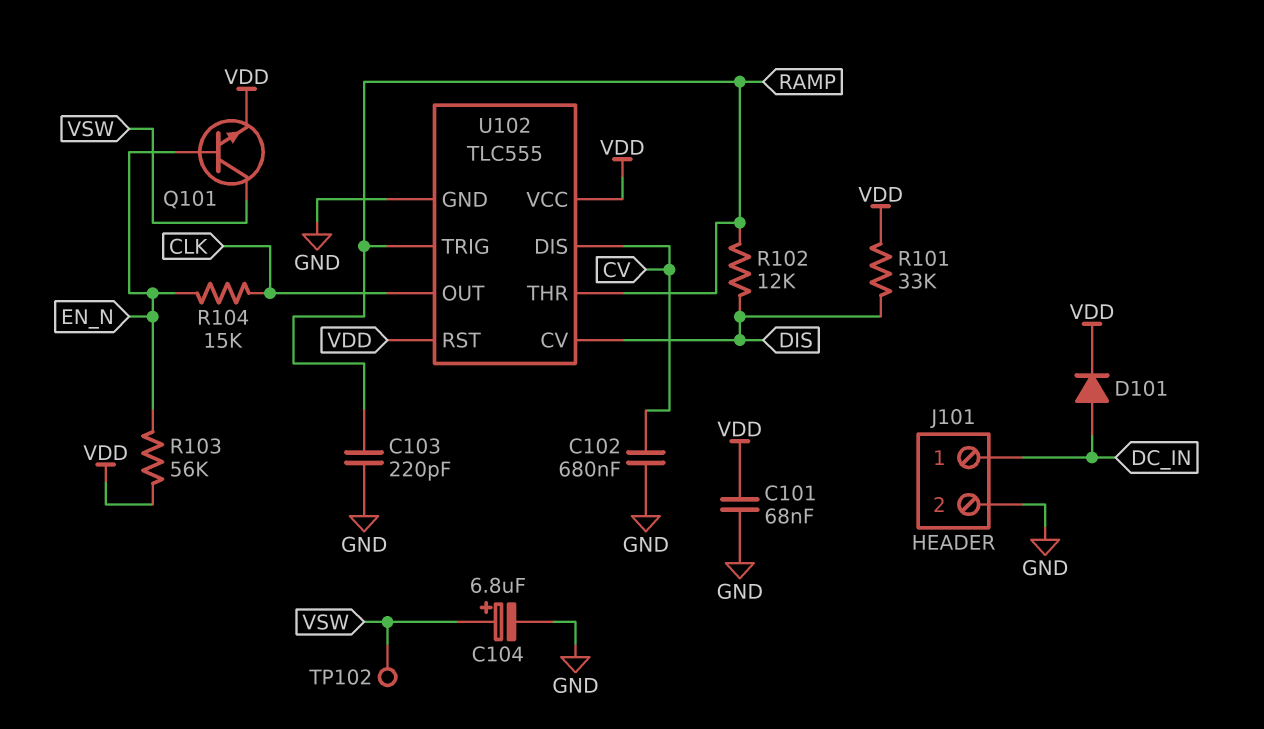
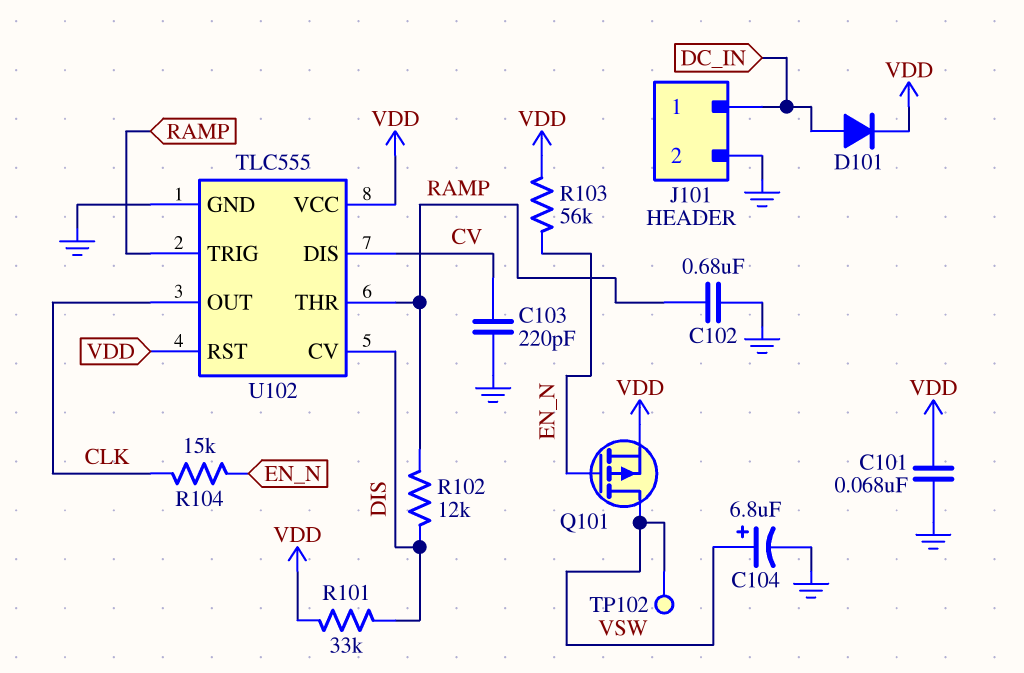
C102: 680nF (CV, GND) -> 680nF (GND, RAMP)
C103: 220pF (GND, RAMP) -> 220pF (CV, GND)
Q101: NPN (B EN_N, C VSW, E VDD) -> PMOS (G EN_N, D VSW, S VDD)

